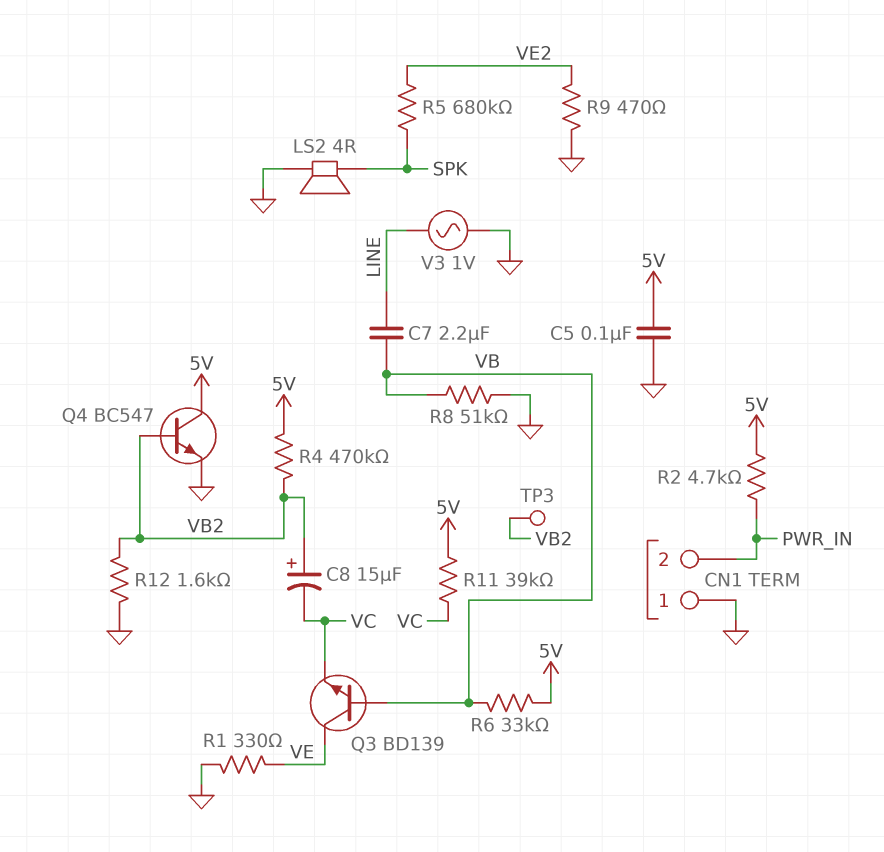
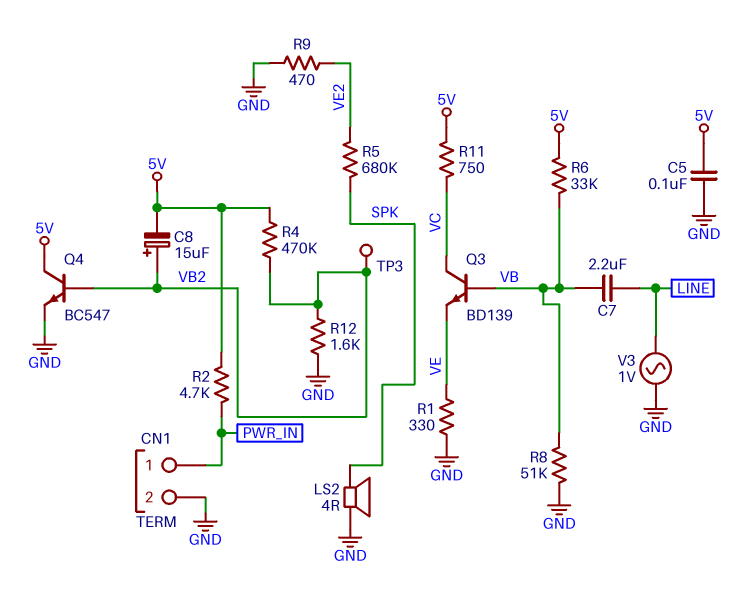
C8: 15uF (plus VB2, minus VC) -> 15uF (plus VB2, minus 5V)
CN1 pin 1: GND -> PWR_IN
CN1 pin 2: PWR_IN -> GND
Q3: NPN BD139 (B VB, C VE, E VC) -> NPN BD139 (B VB, C VC, E VE)
R11: 39k (5V, VC) -> 750 (5V, VC)

